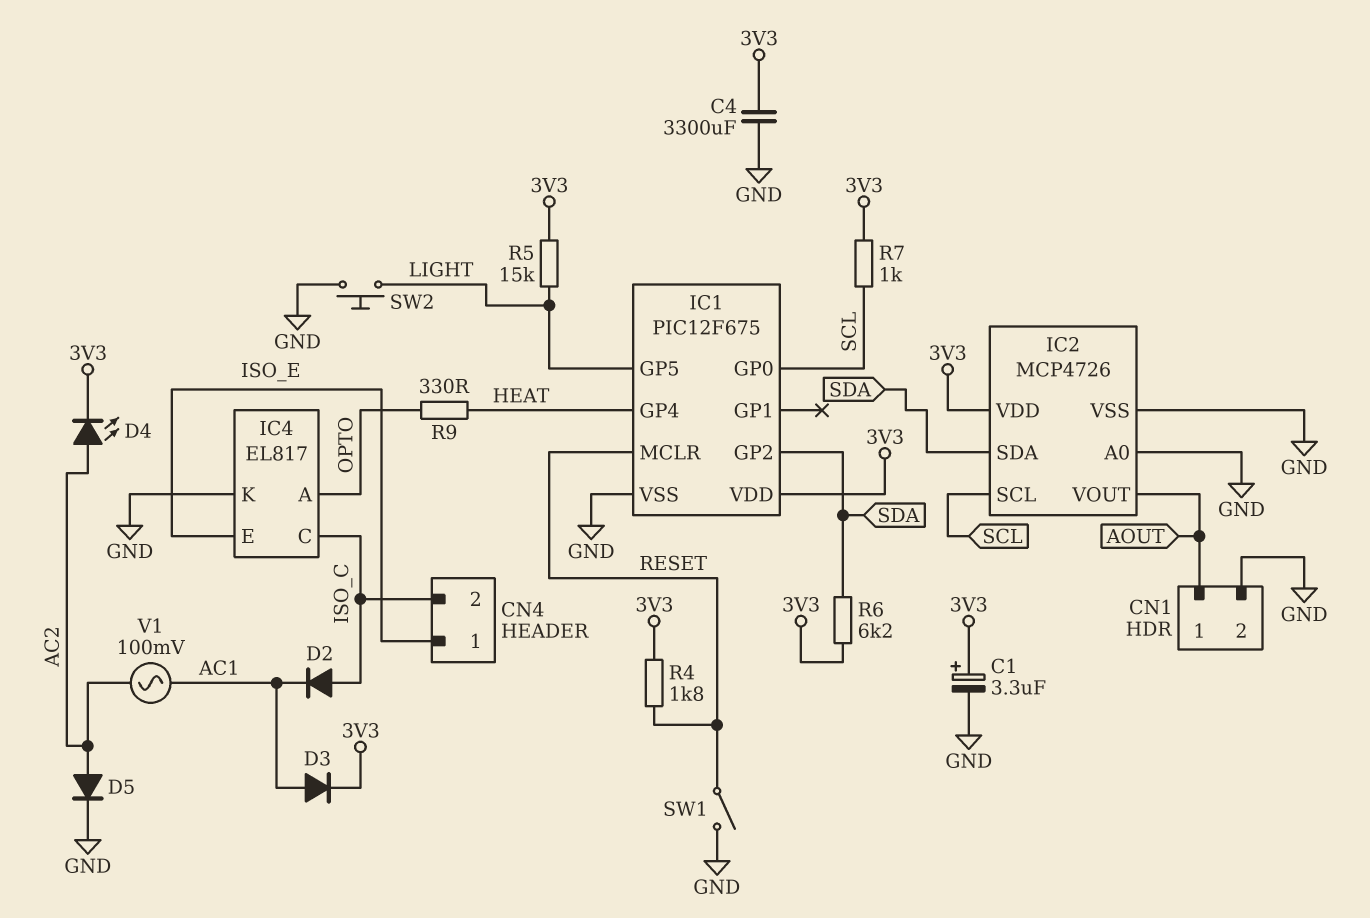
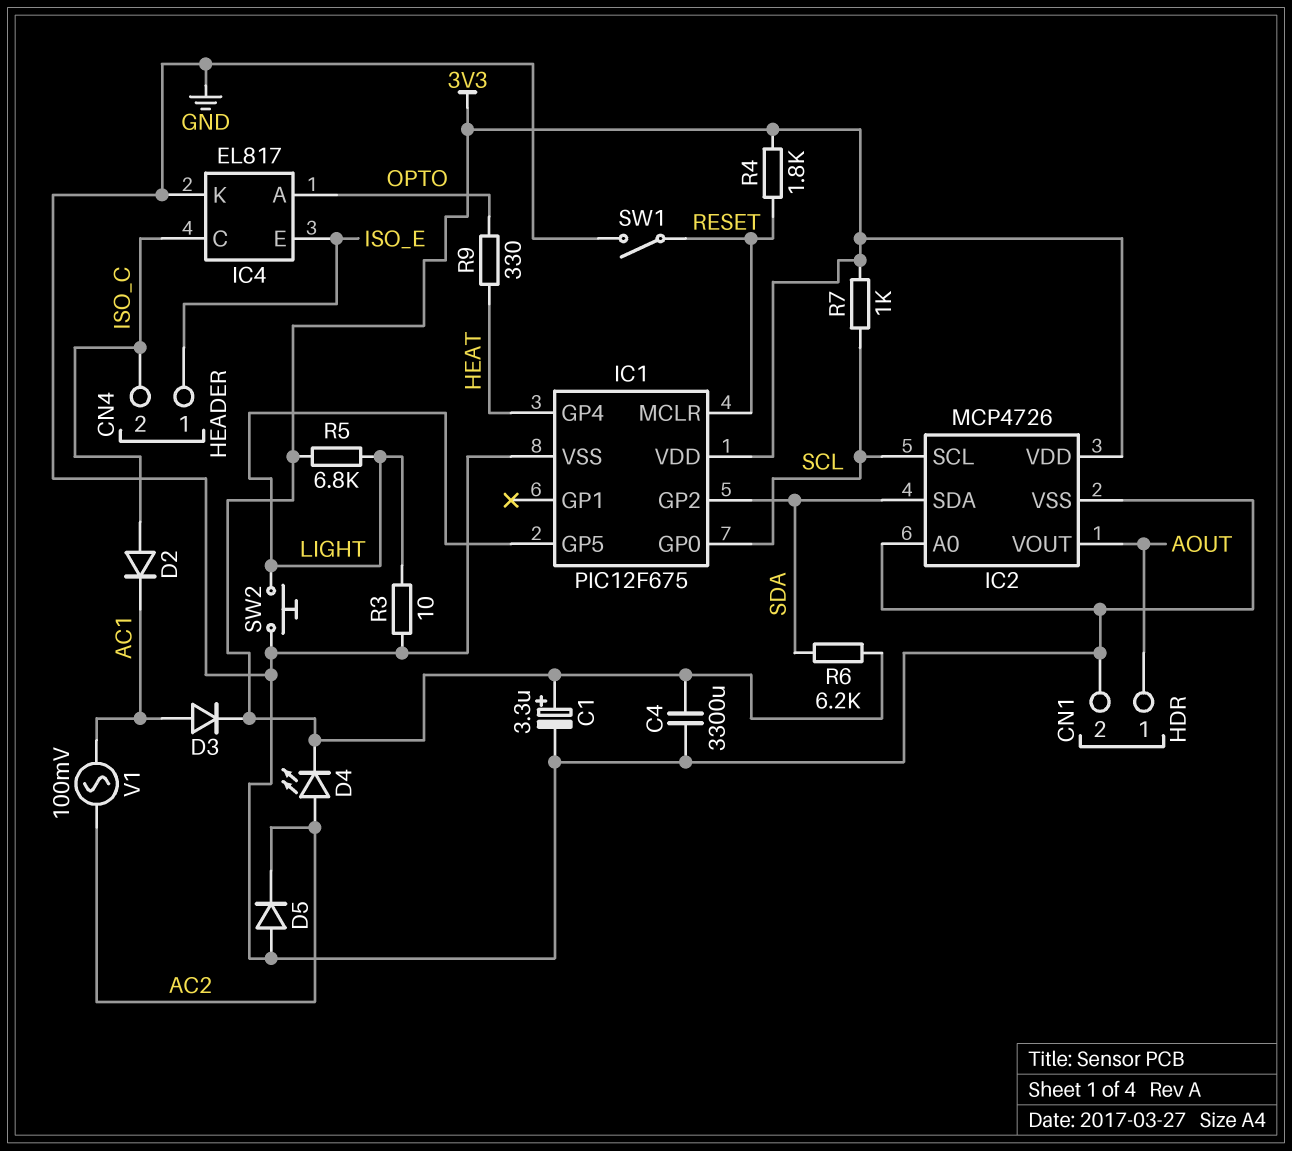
D5: diode (A AC2, K GND) -> diode (A GND, K AC2)
R3: none -> 10 (GND, LIGHT)
R5: 15k (3V3, LIGHT) -> 6.8k (3V3, LIGHT)

